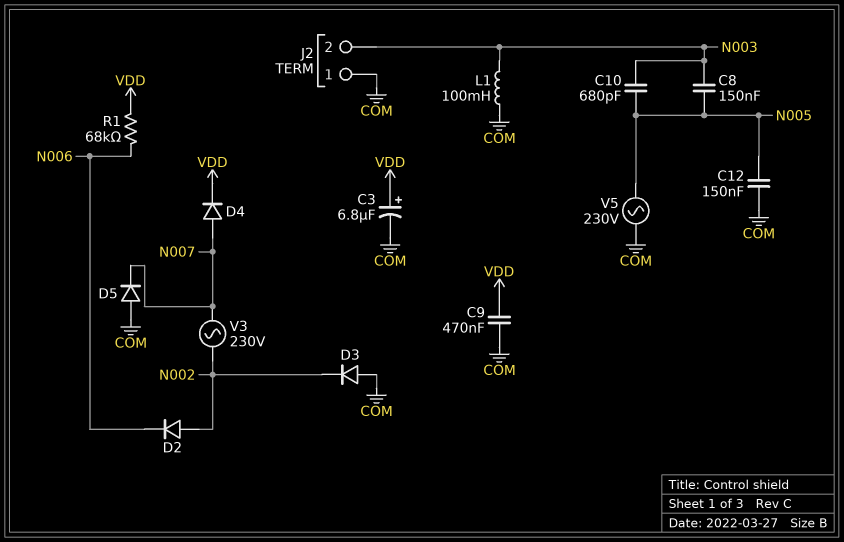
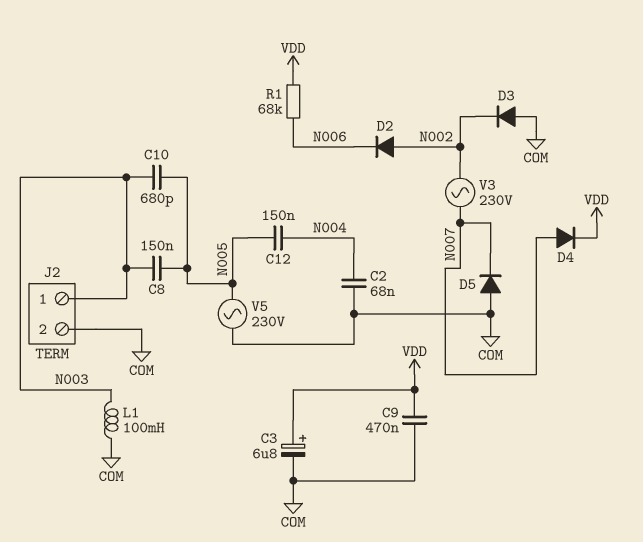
C2: none -> 68nF (COM, N004)
C12: 150nF (COM, N005) -> 150nF (N004, N005)
J2 pin 1: COM -> N003
J2 pin 2: N003 -> COM

